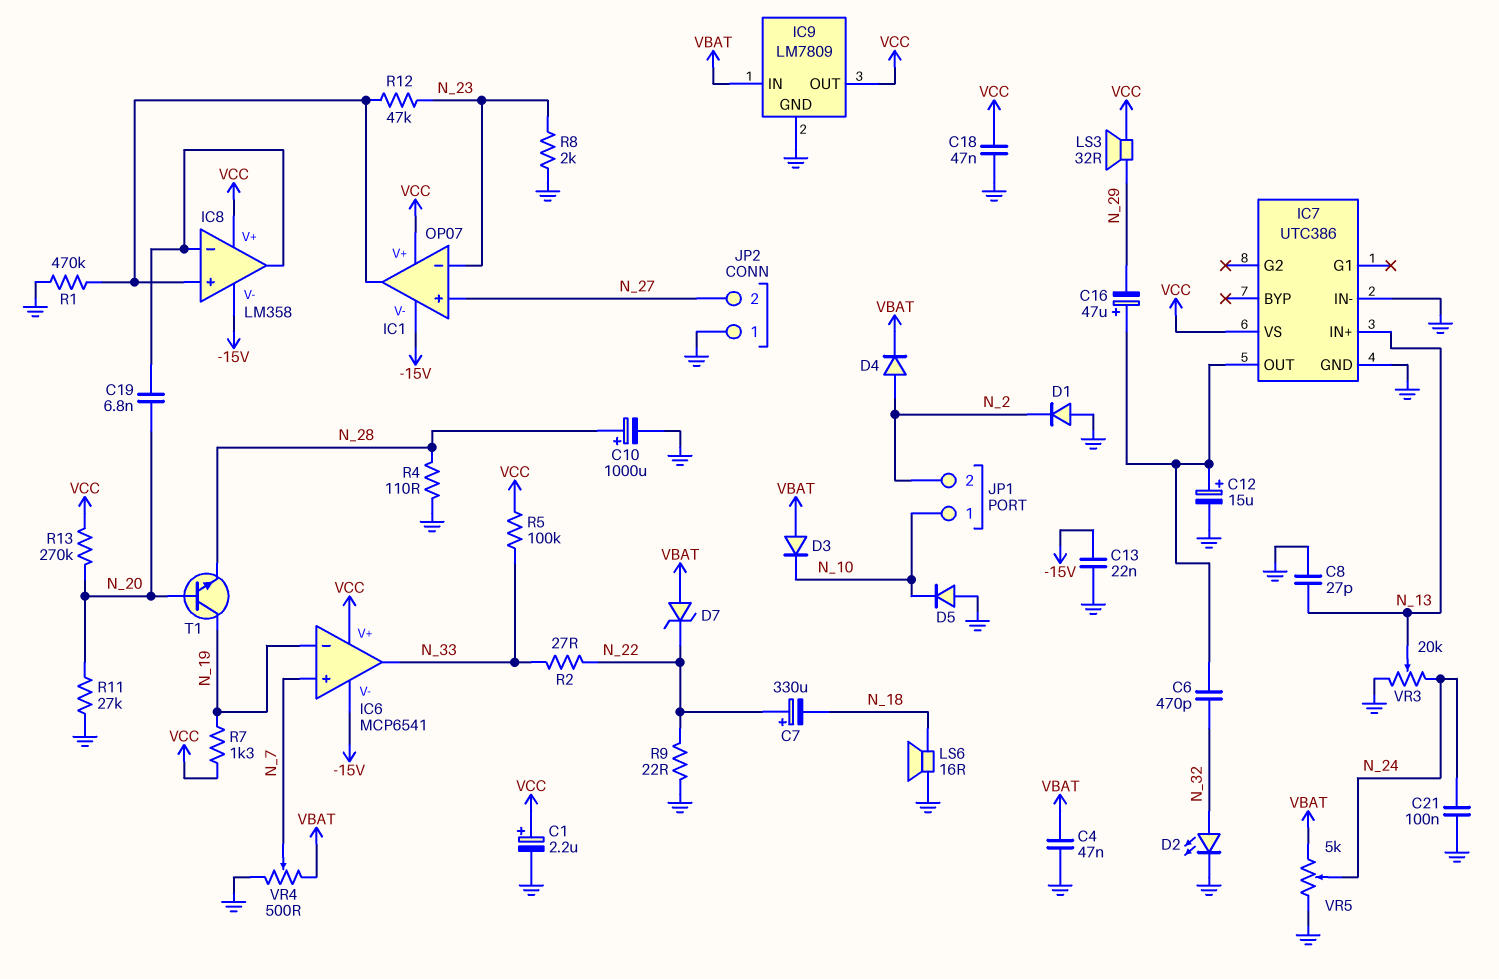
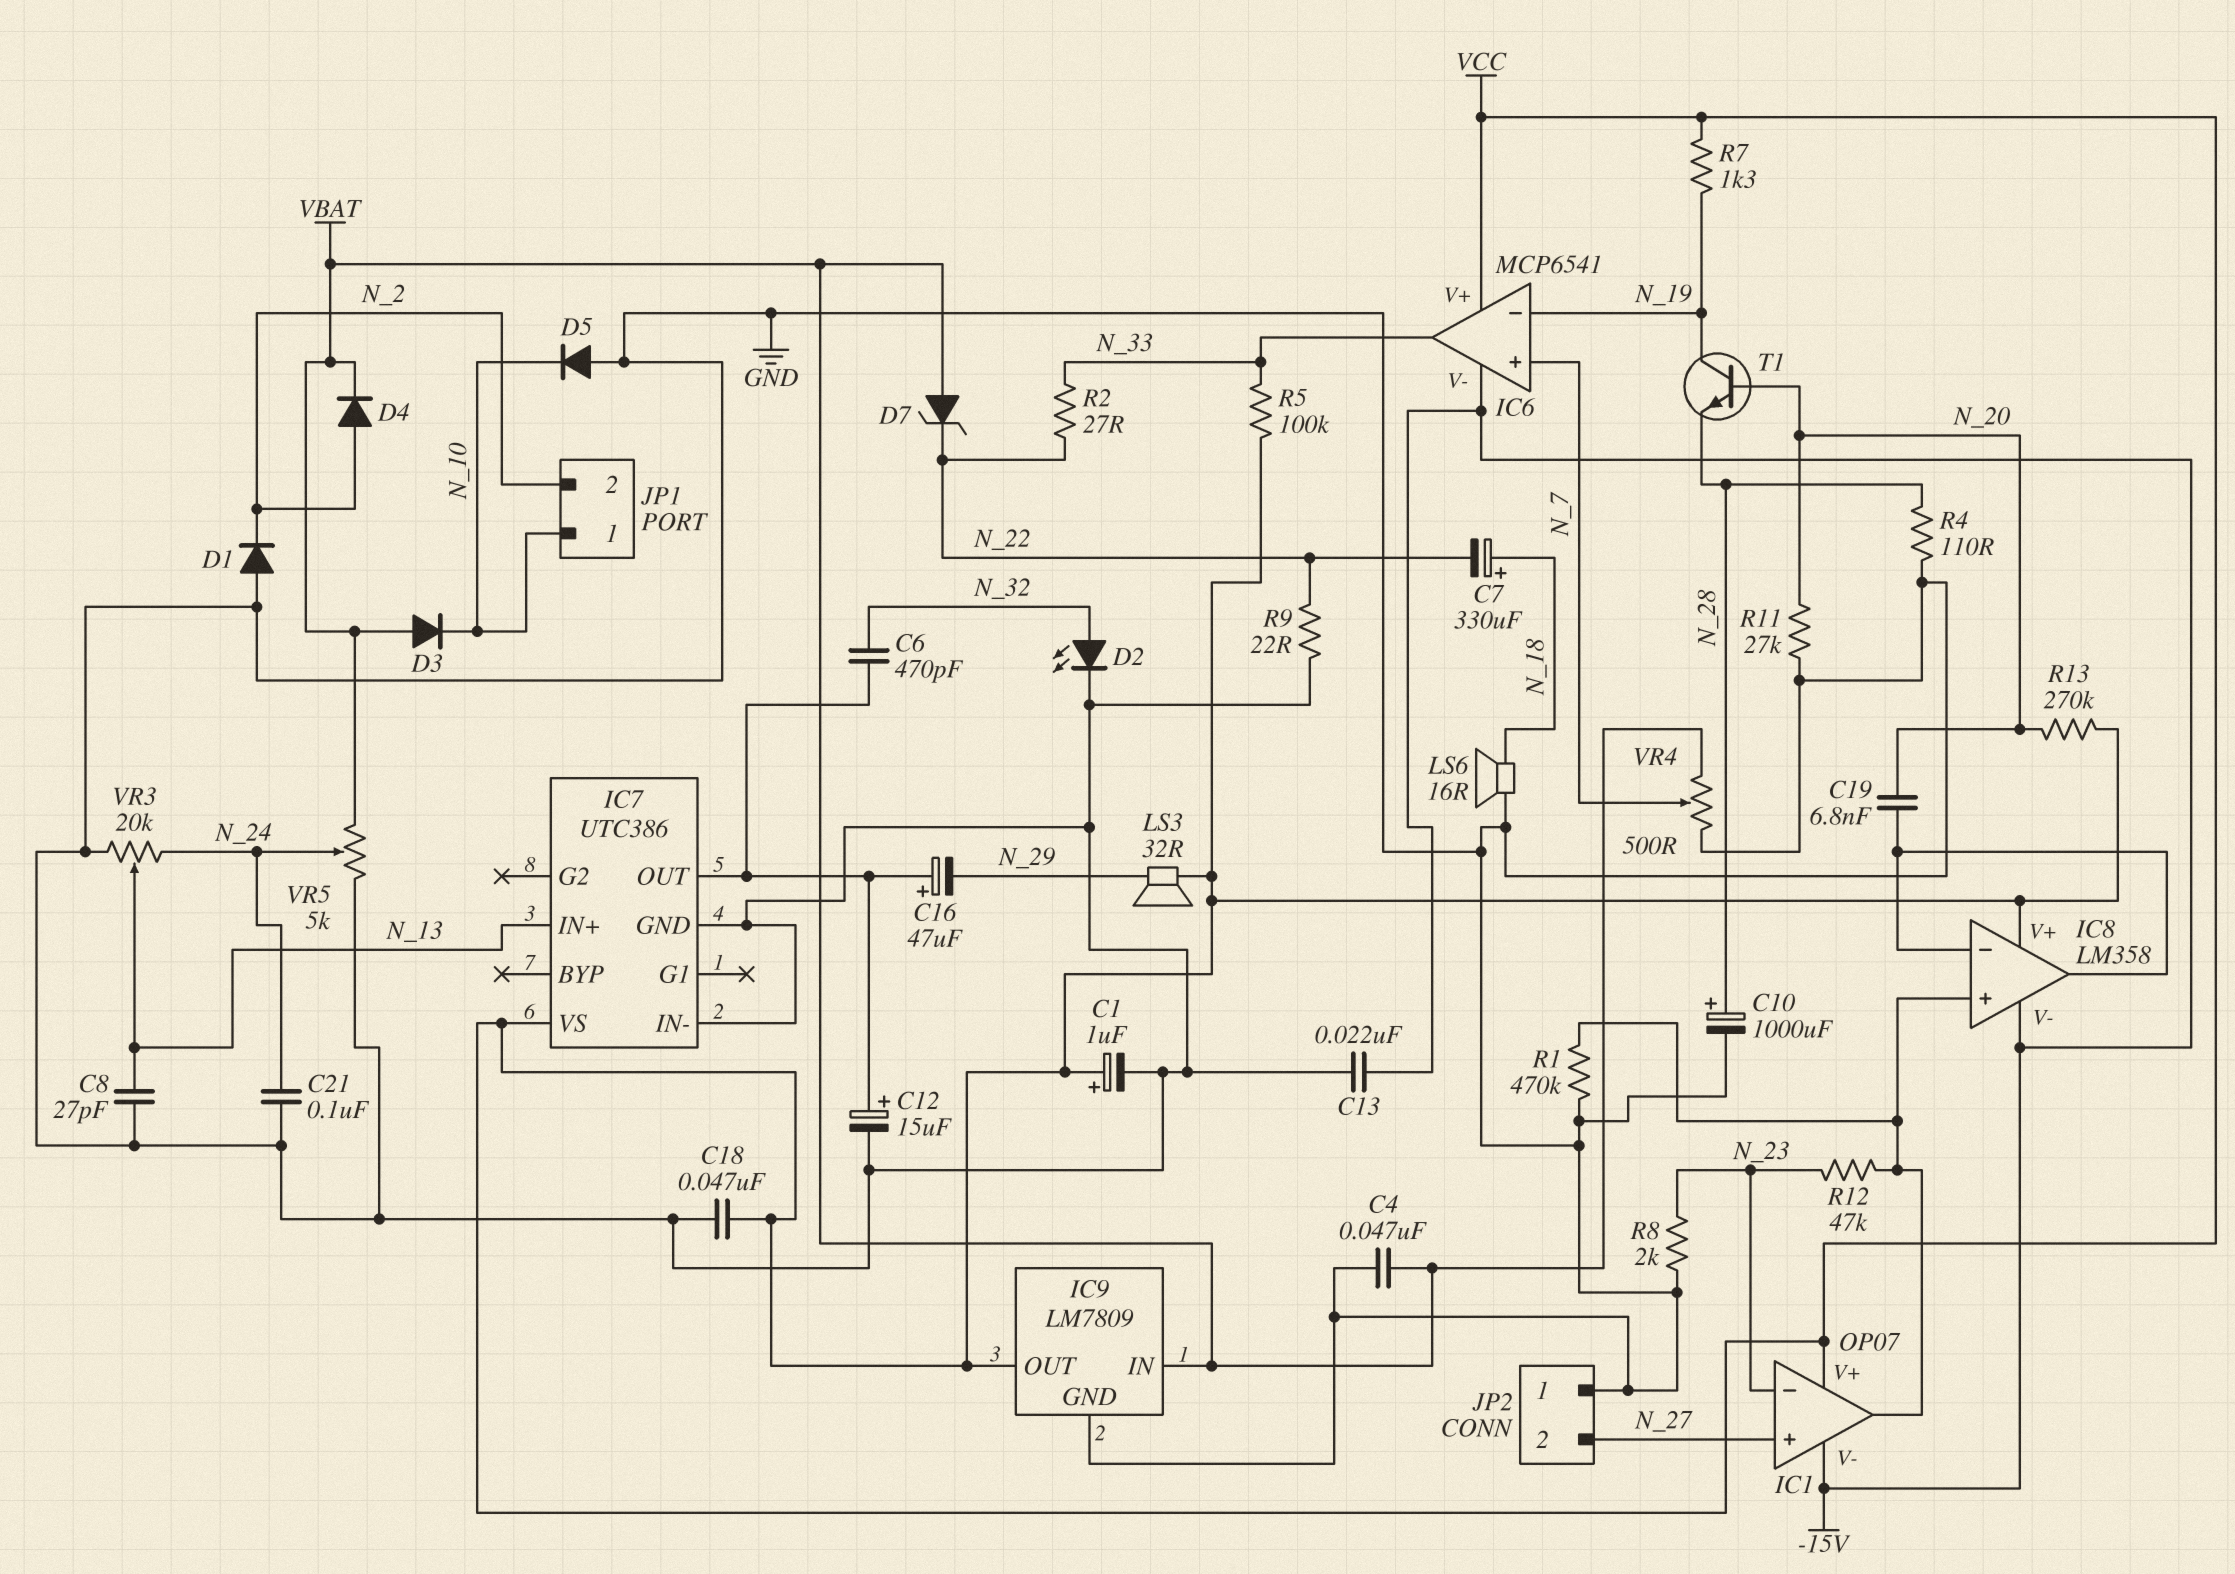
C1: 2.2uF (plus VCC, minus GND) -> 1uF (plus VCC, minus GND)
C7: 330uF (plus N_22, minus N_18) -> 330uF (plus N_18, minus N_22)

